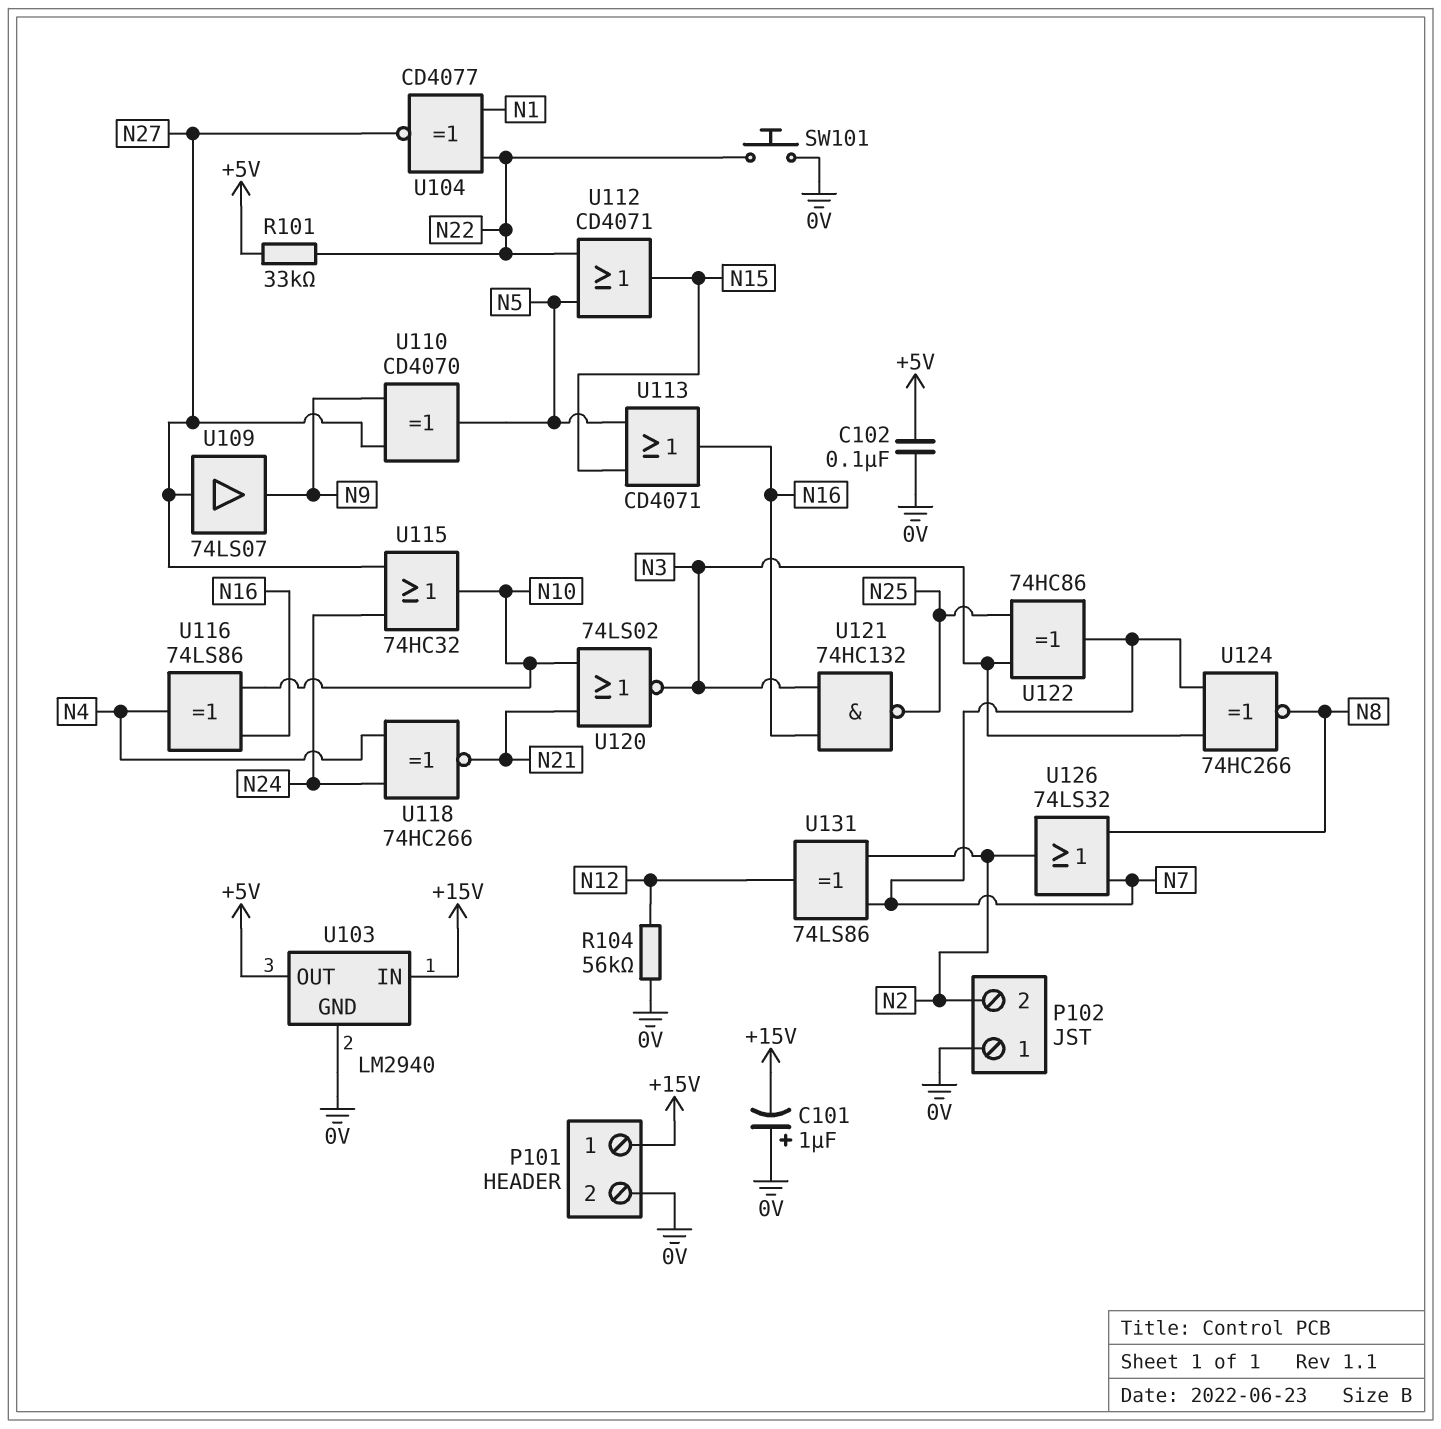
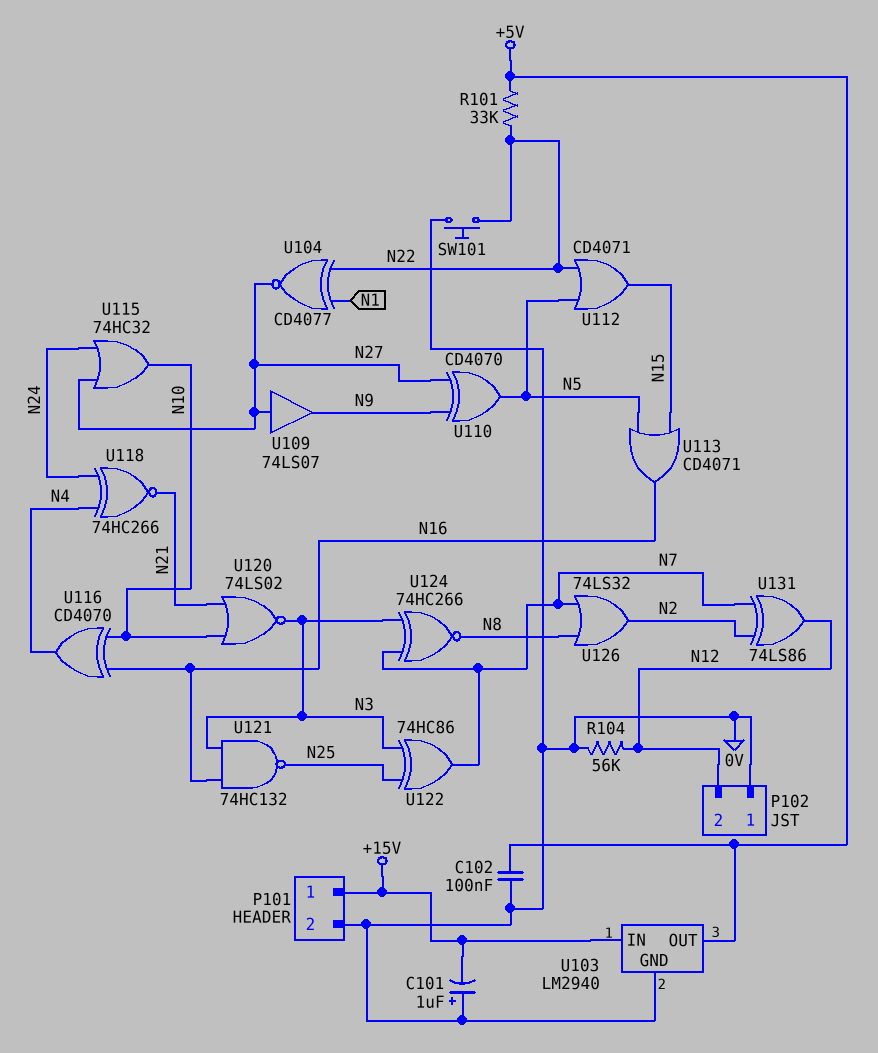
P102 pin 2: N2 -> N12
U116: XOR 74LS86 (in N10, in N16, out N4) -> XOR CD4070 (in N10, in N16, out N4)

